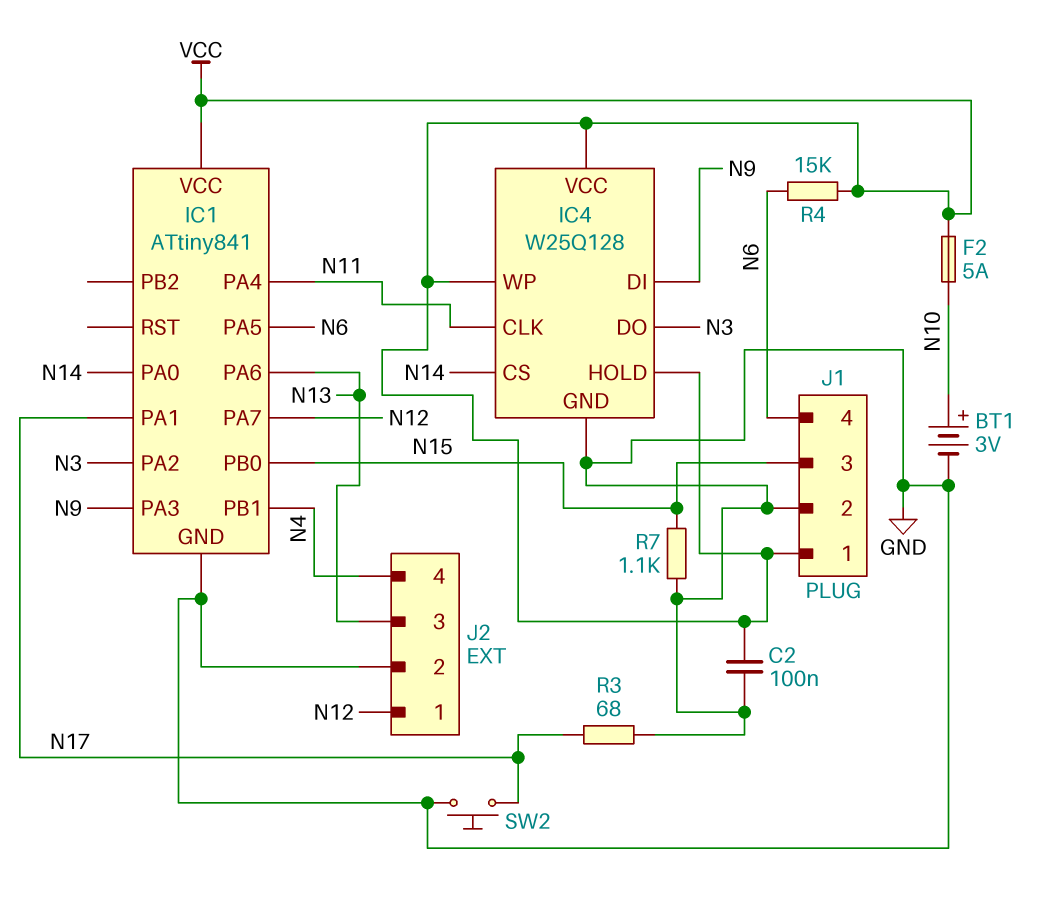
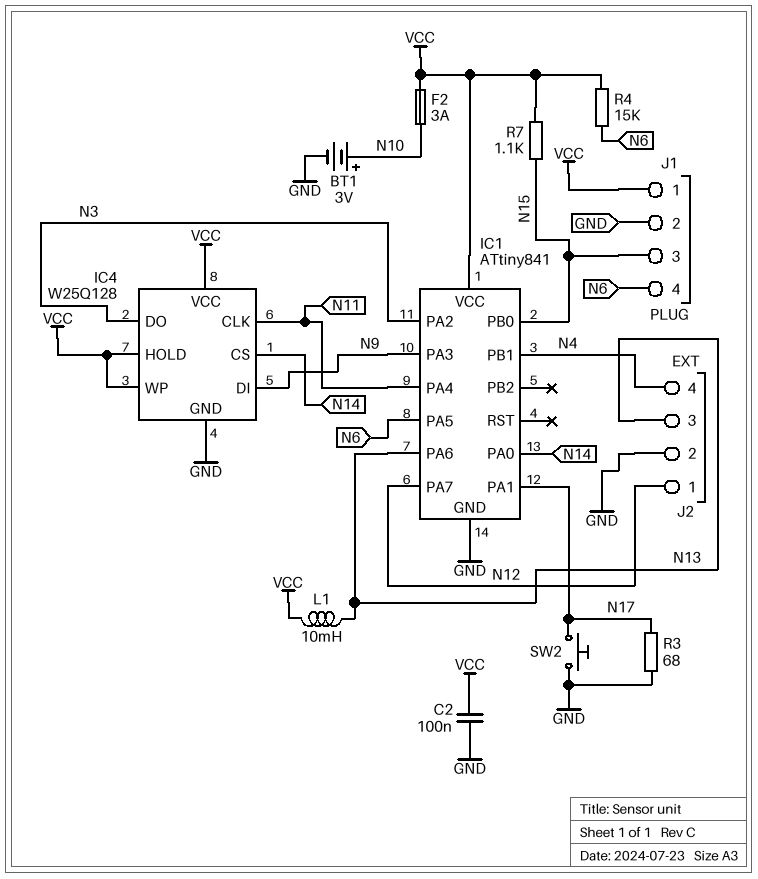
F2: 5A (N10, VCC) -> 3A (N10, VCC)
L1: none -> 10mH (N13, VCC)
R7: 1.1k (GND, N15) -> 1.1k (N15, VCC)

